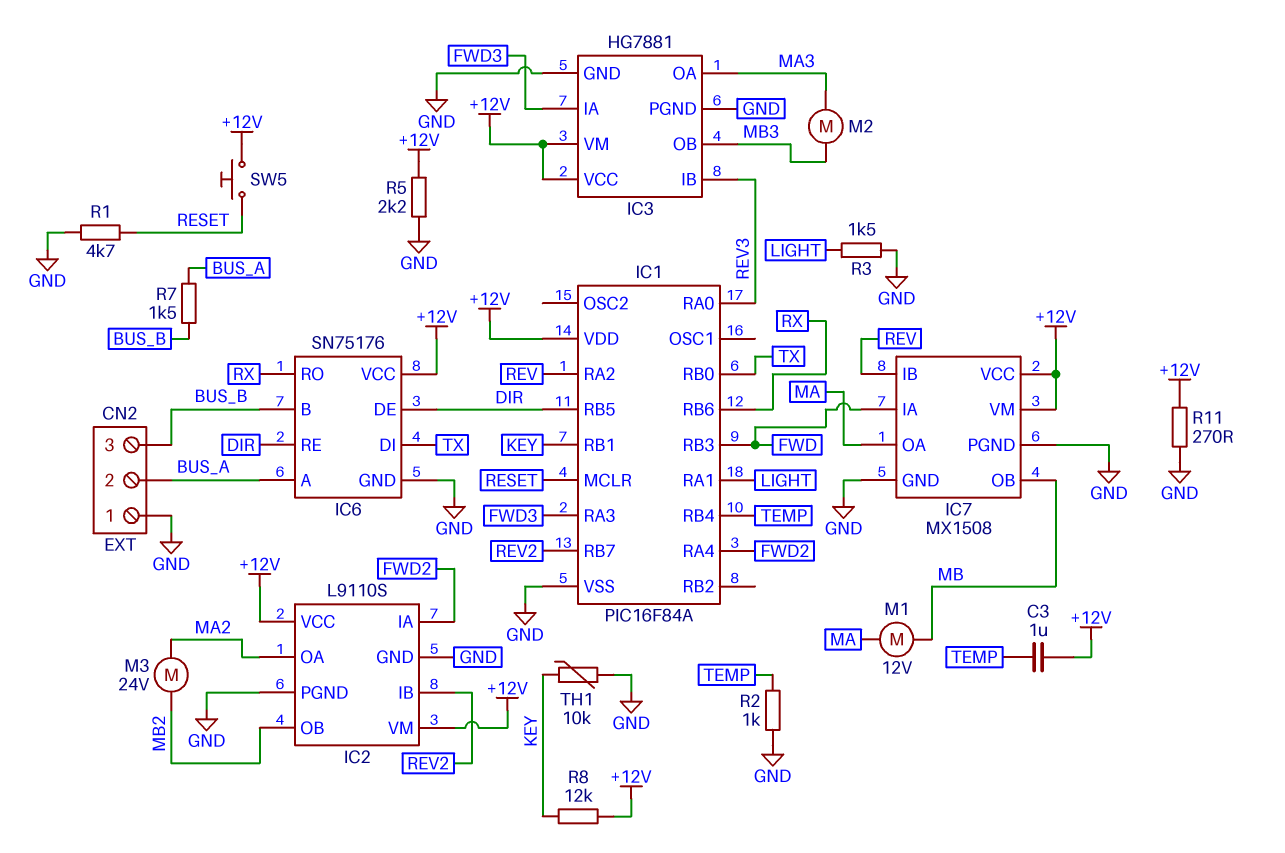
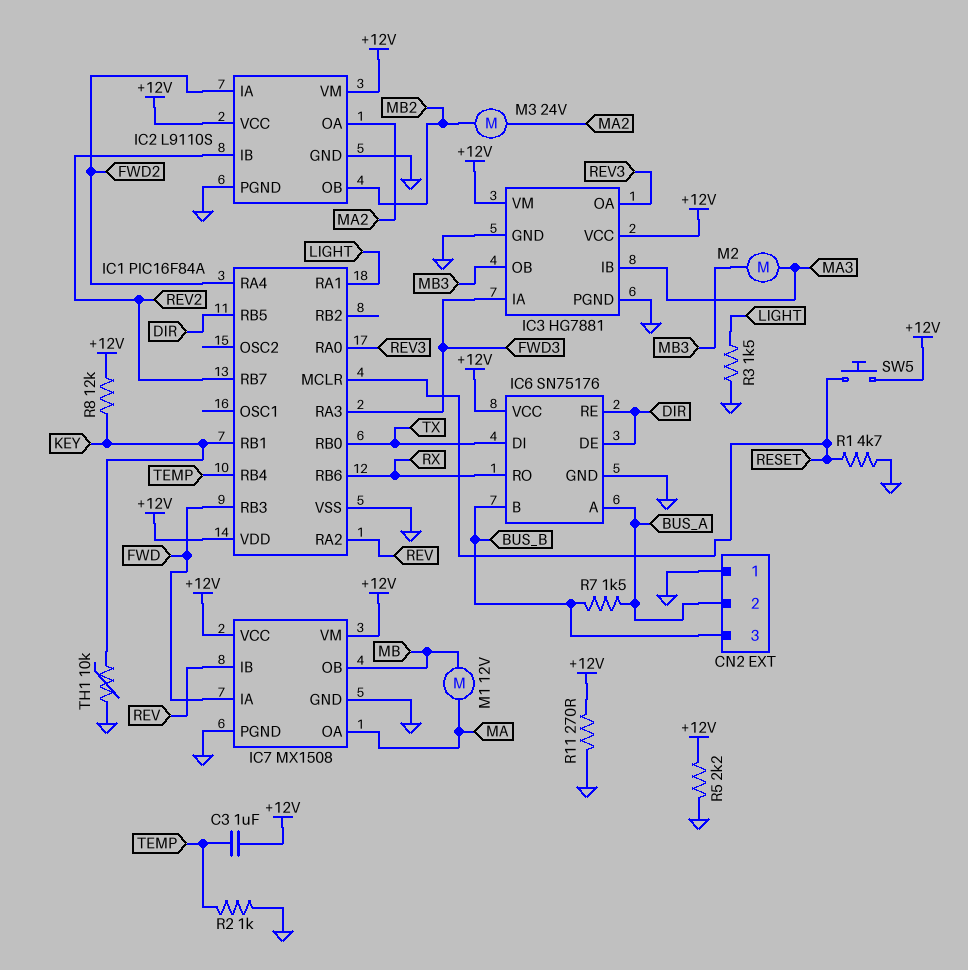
IC3 pin IB: REV3 -> MA3
IC3 pin OA: MA3 -> REV3

